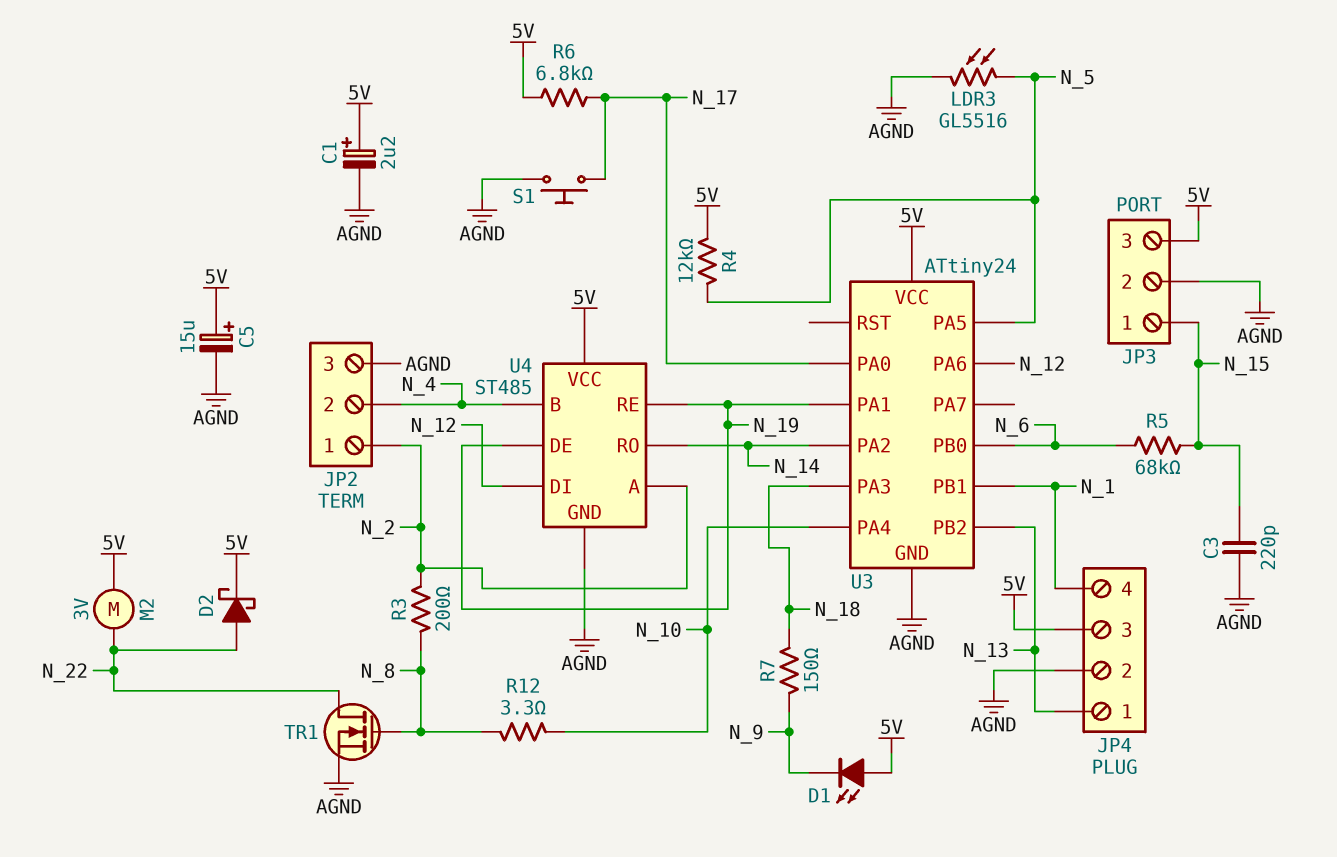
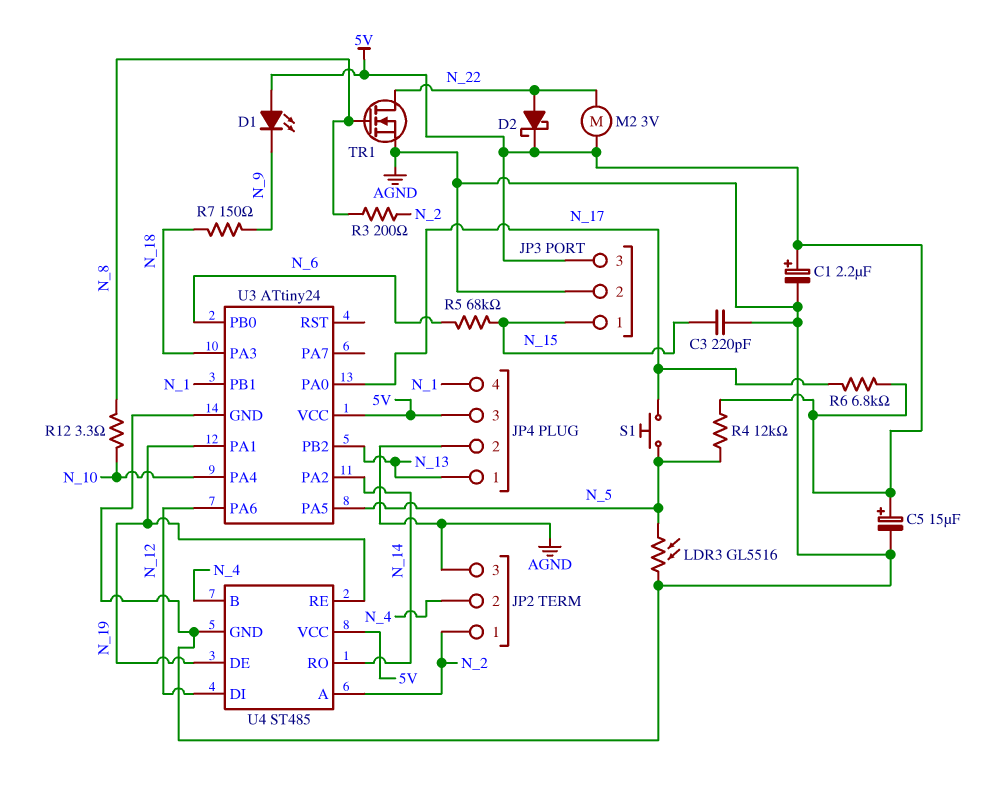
S1: button (AGND, N_17) -> button (N_5, N_17)

